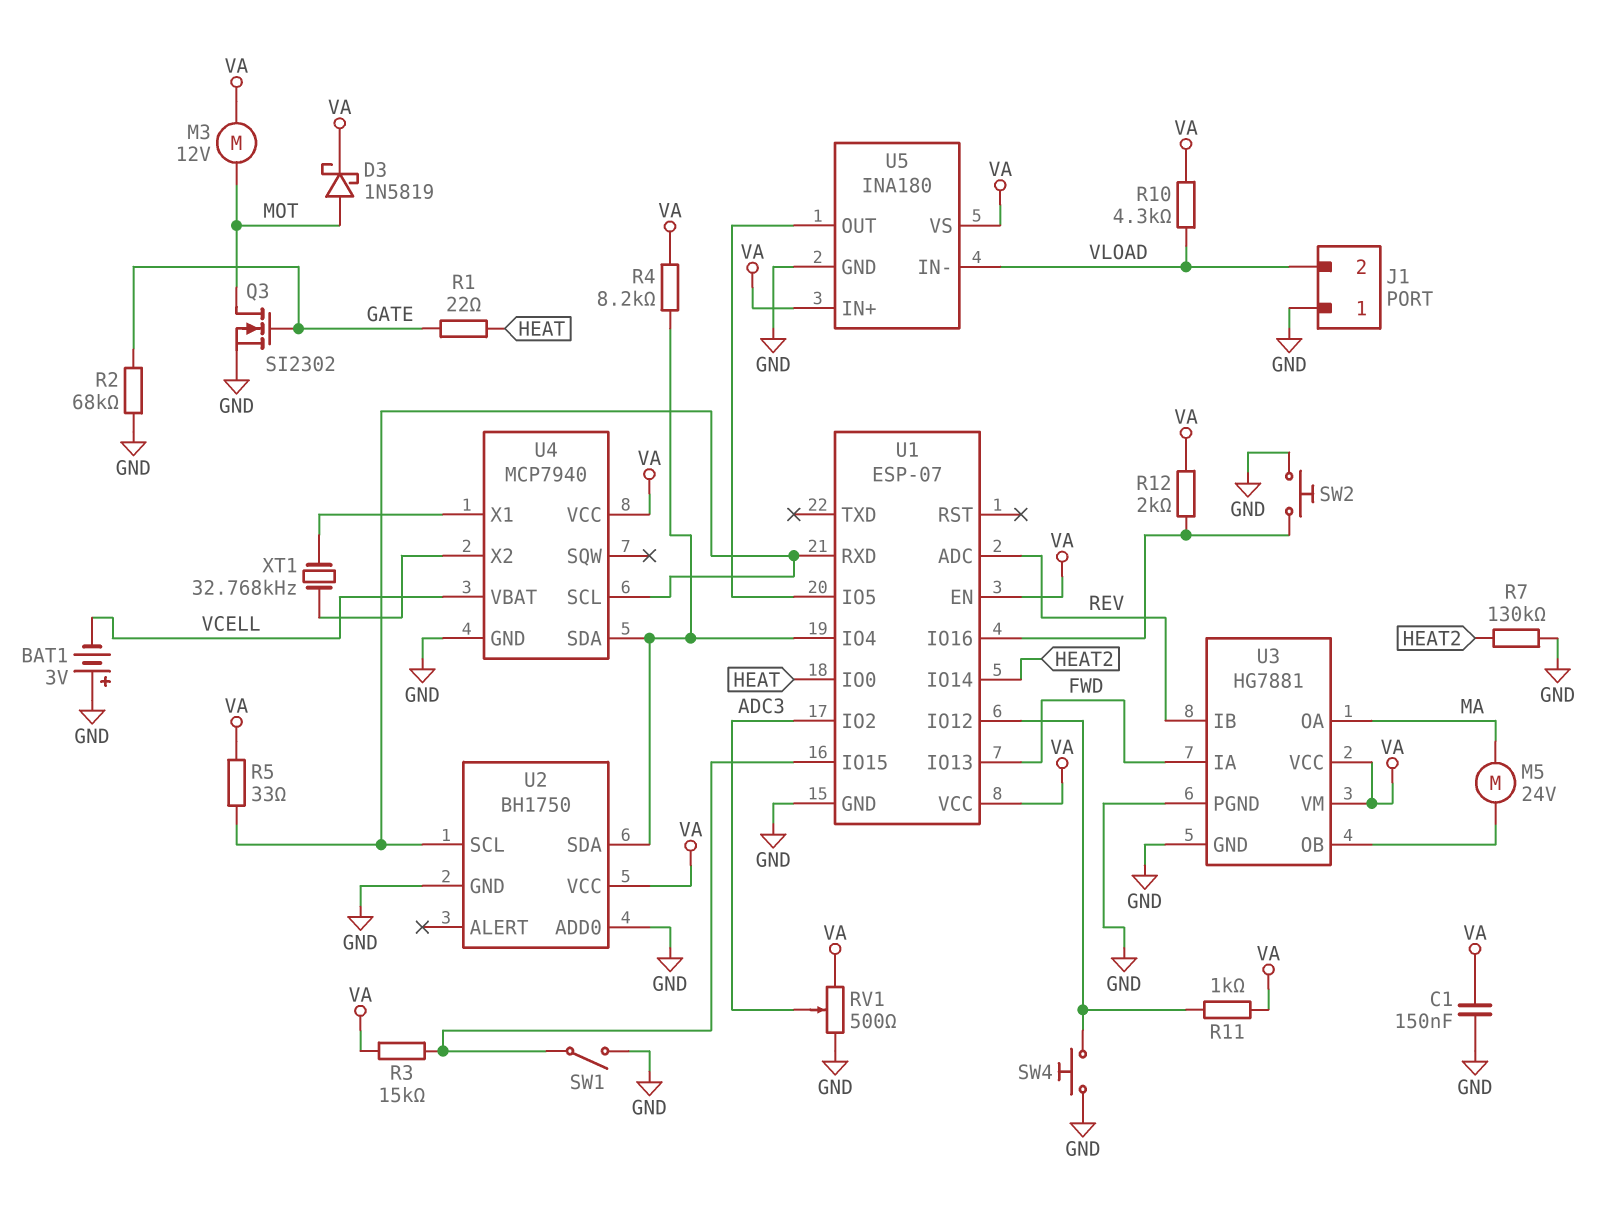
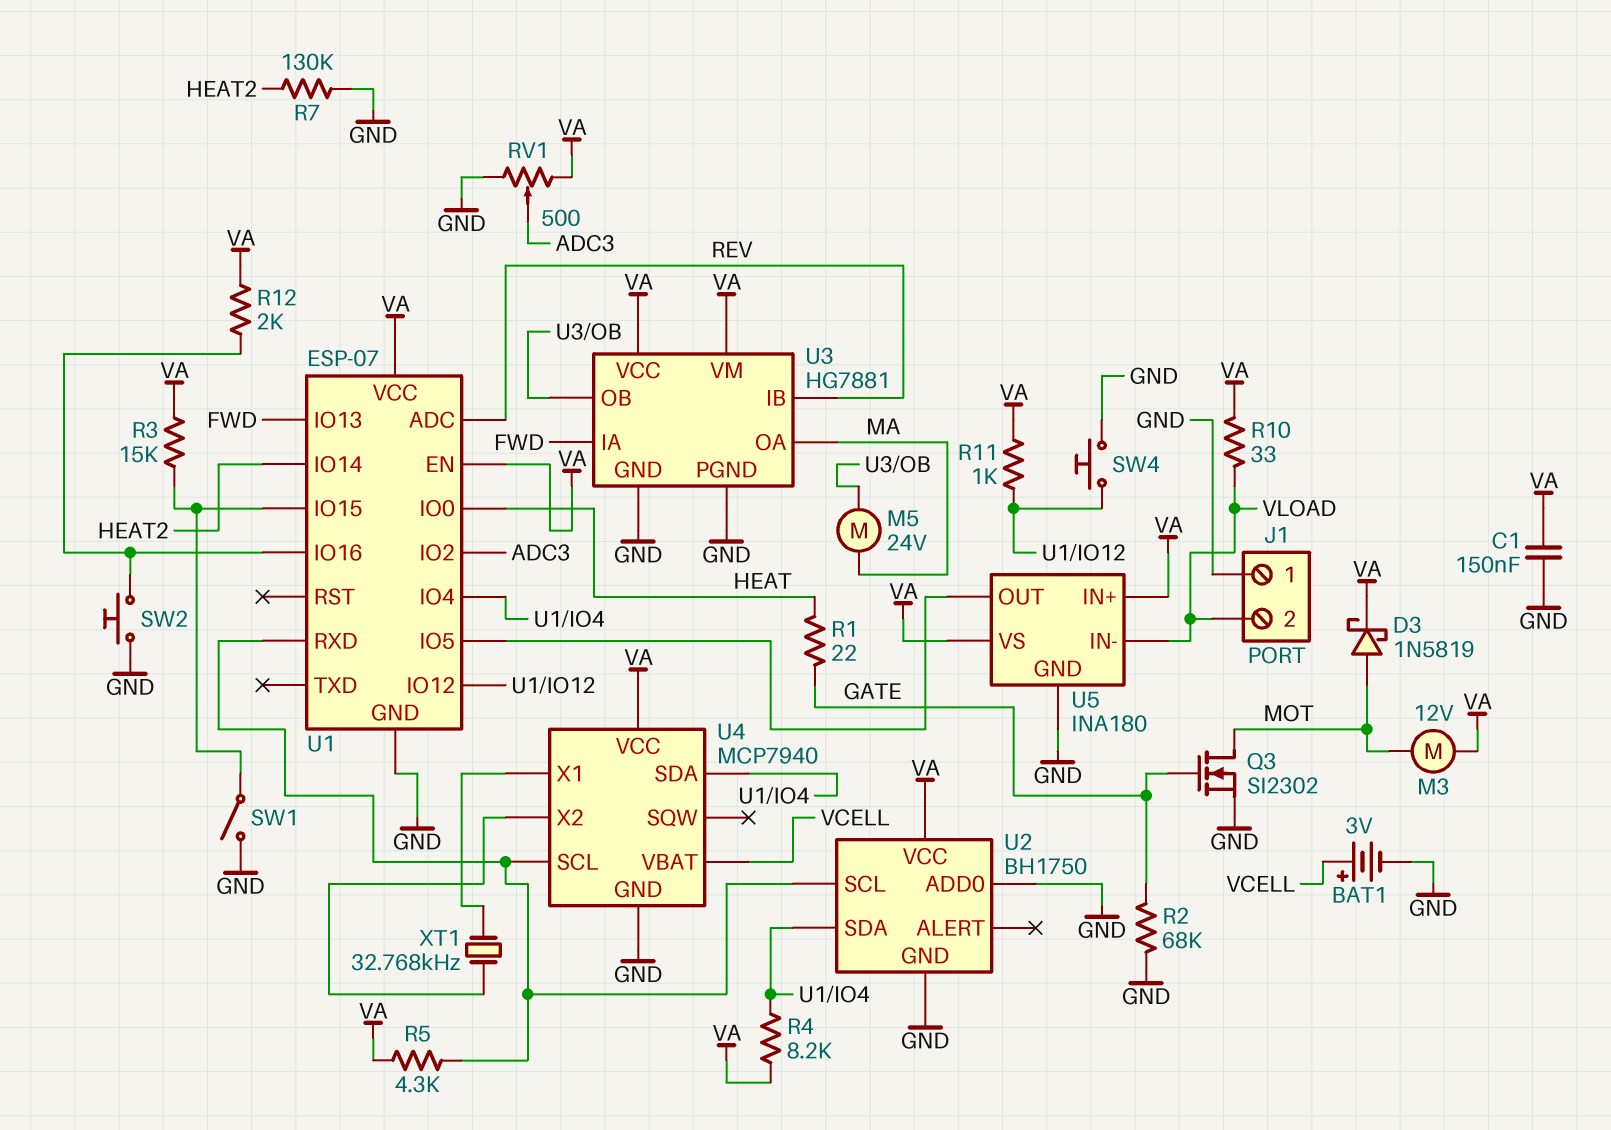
BAT1: 3V (plus GND, minus VCELL) -> 3V (plus VCELL, minus GND)
R5: 33 (U1/RXD, VA) -> 4.3k (U1/RXD, VA)
R10: 4.3k (VA, VLOAD) -> 33 (VA, VLOAD)

